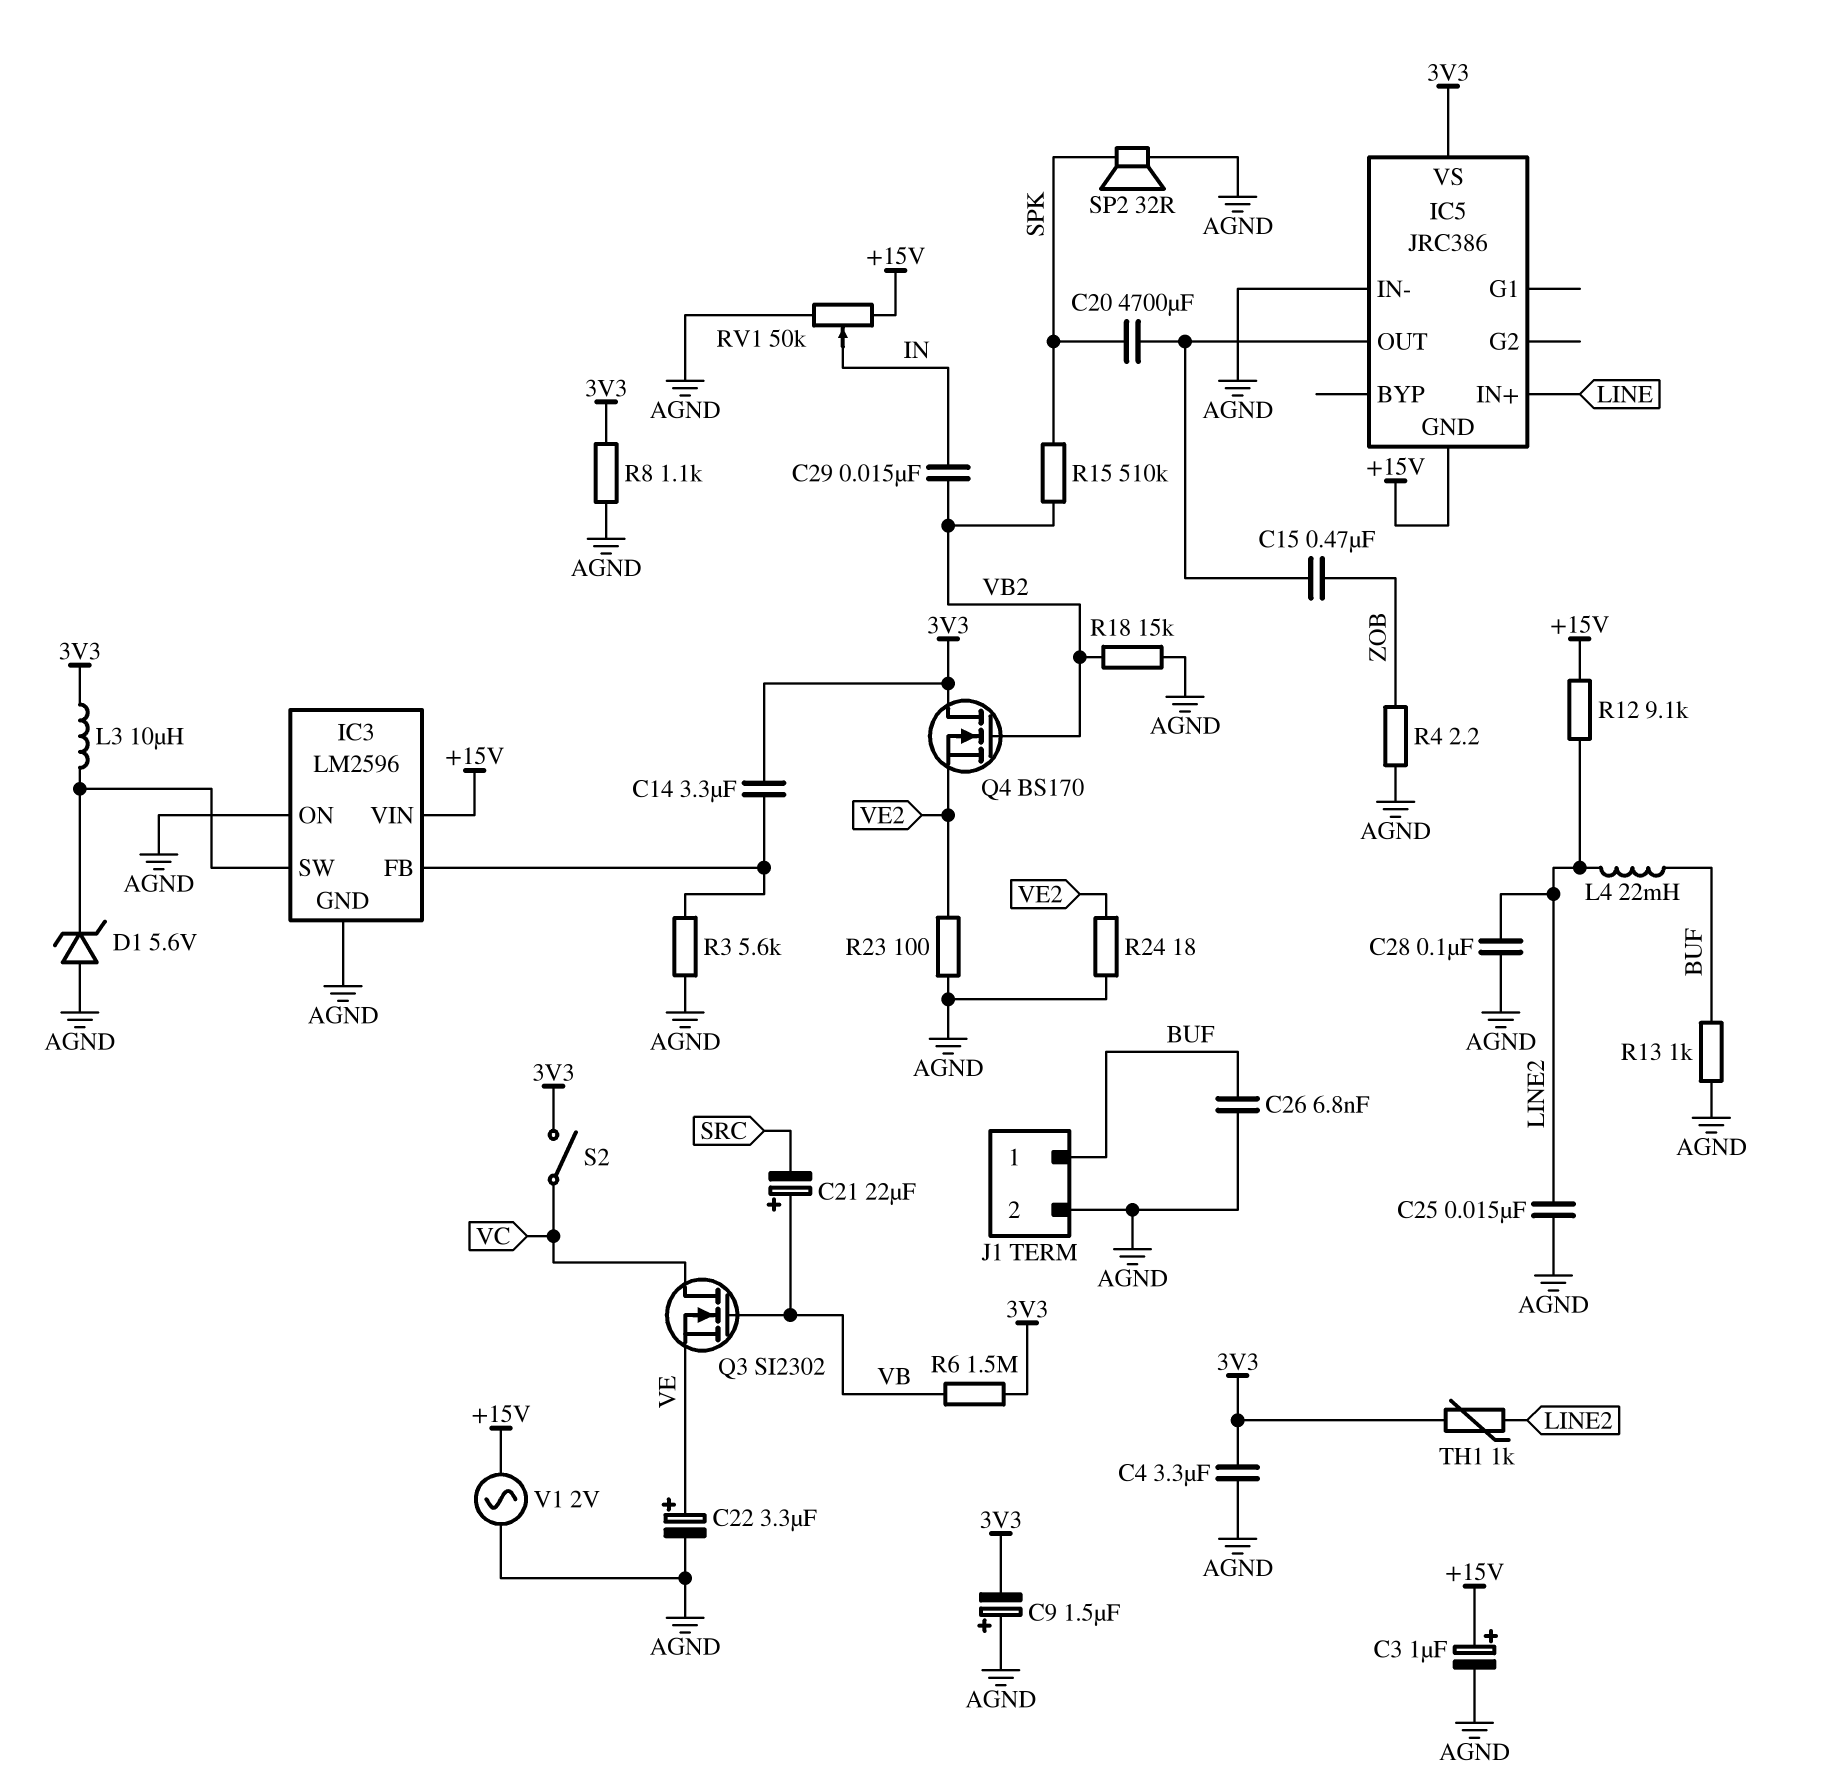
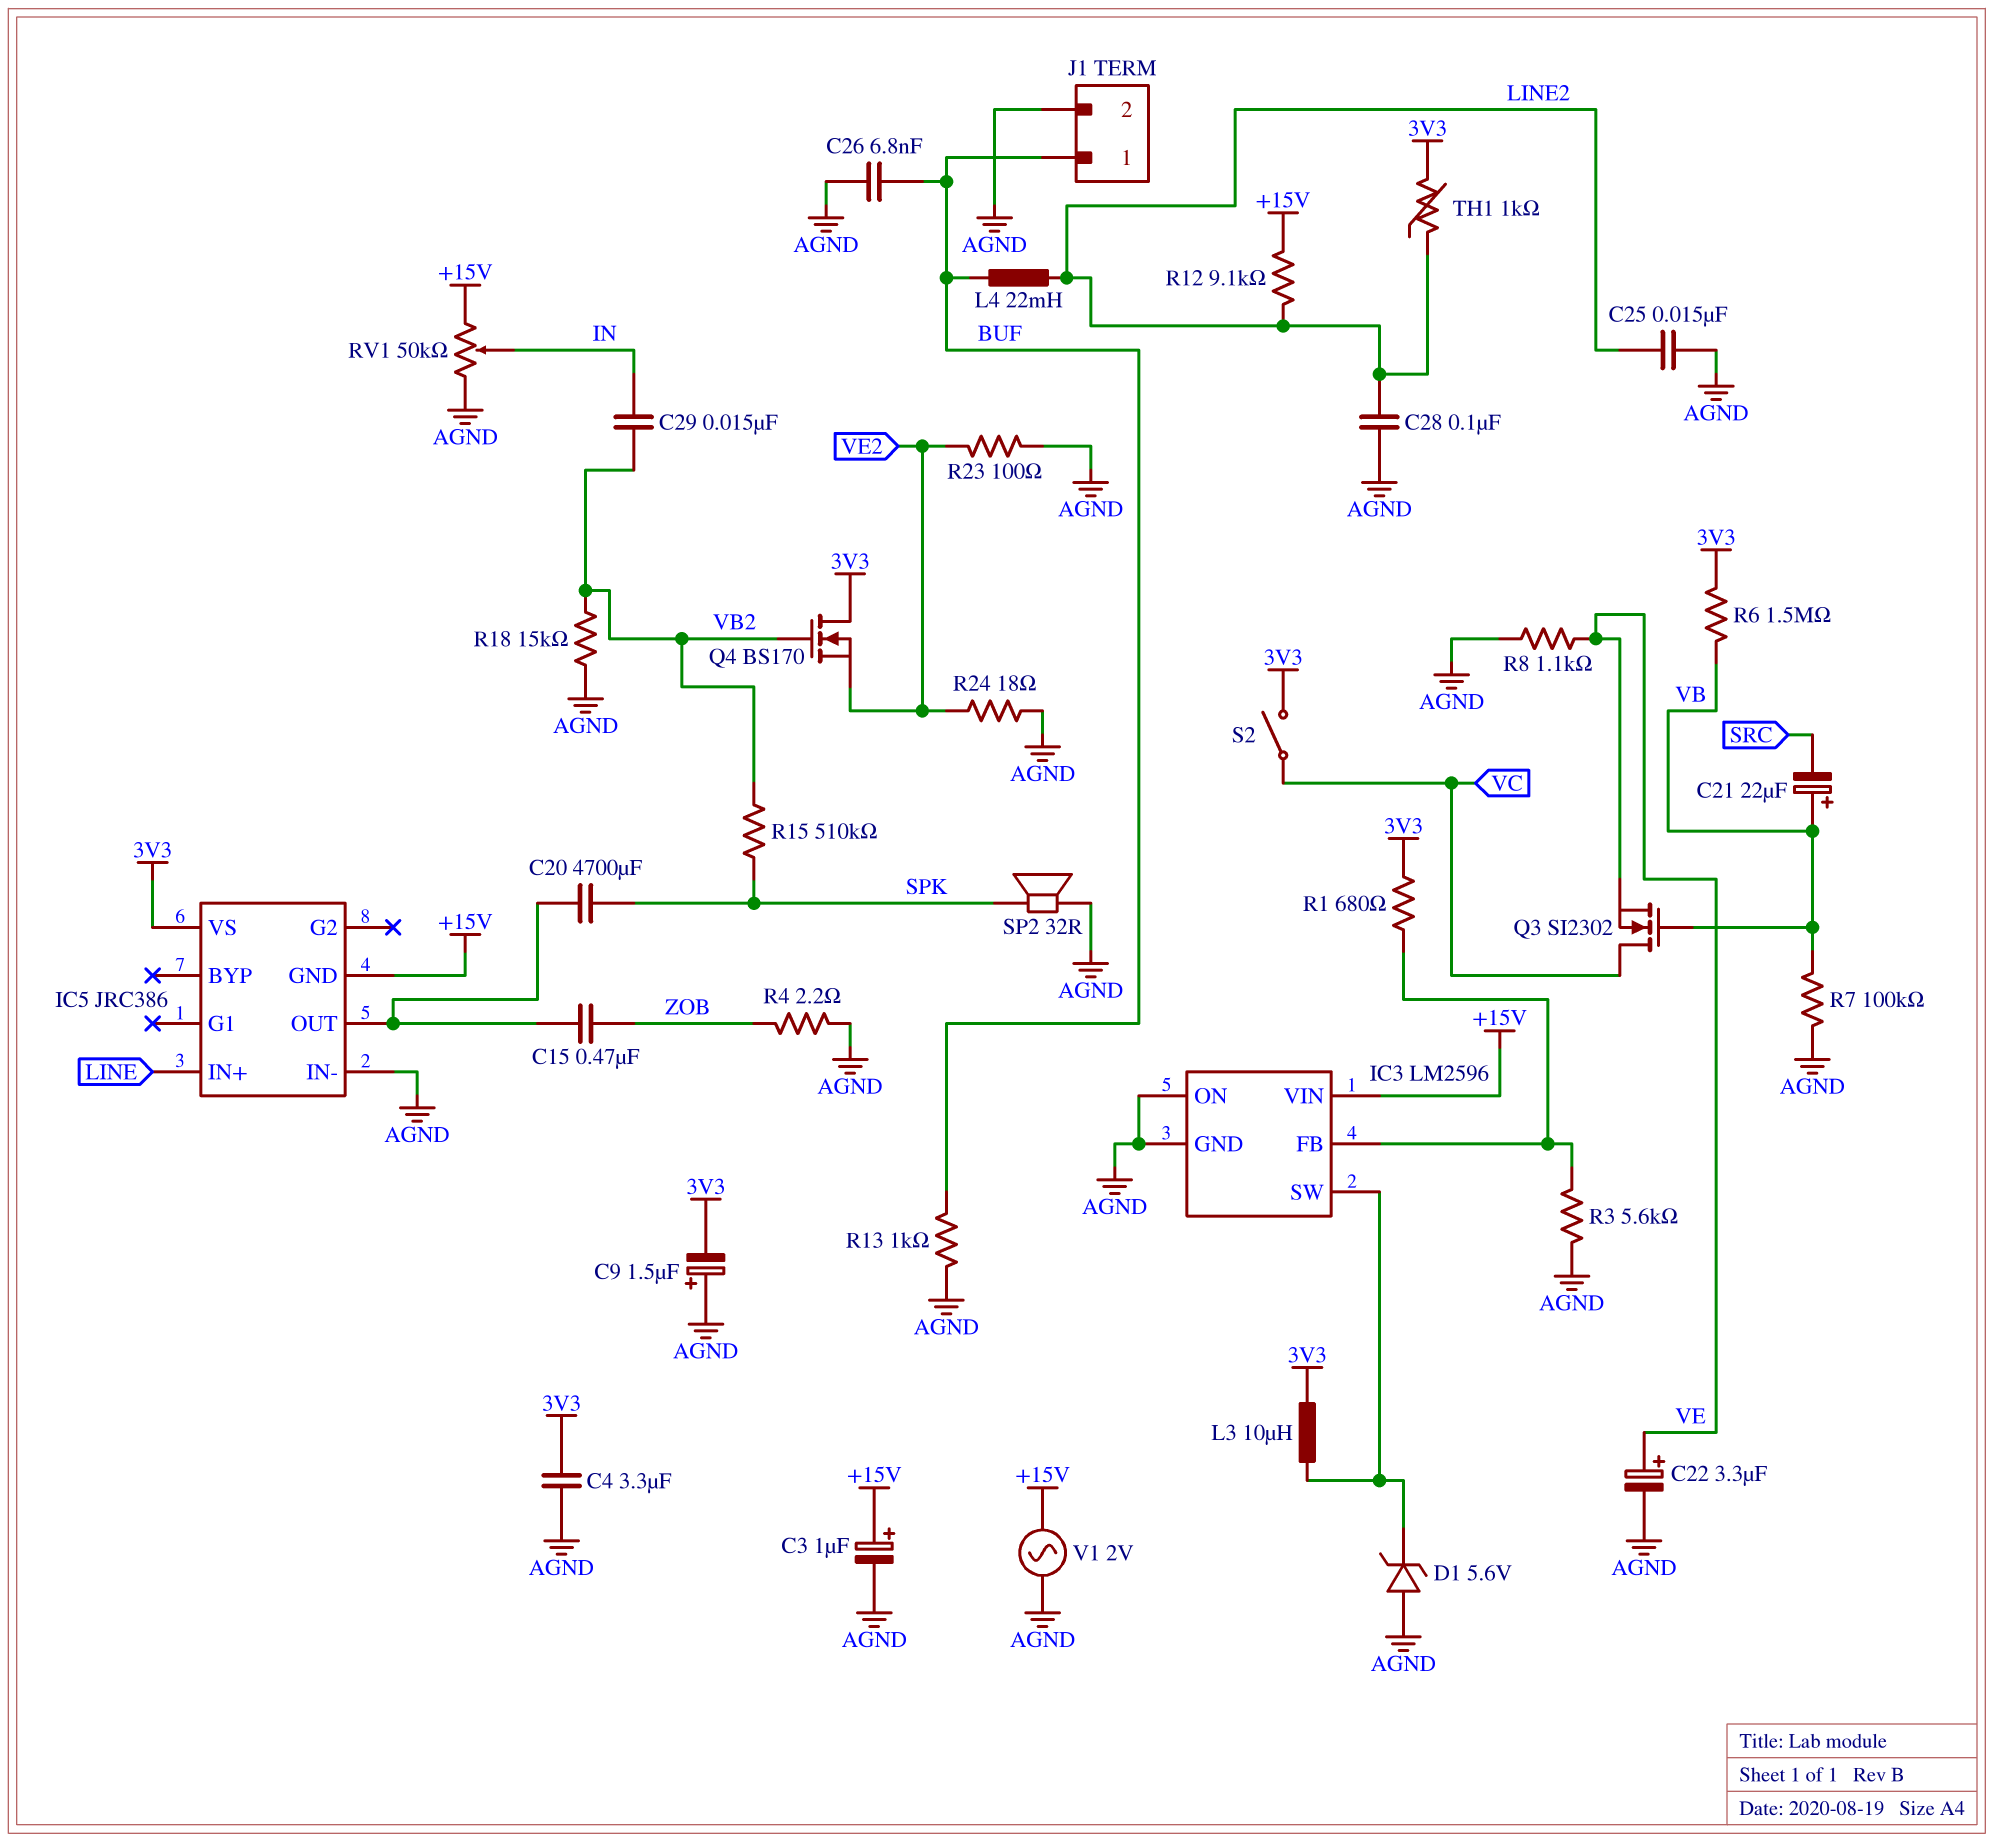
C14: 3.3uF (3V3, IC3/FB) -> none
R1: none -> 680 (3V3, IC3/FB)
R7: none -> 100k (AGND, VB)
R8: 1.1k (3V3, AGND) -> 1.1k (AGND, VE)

